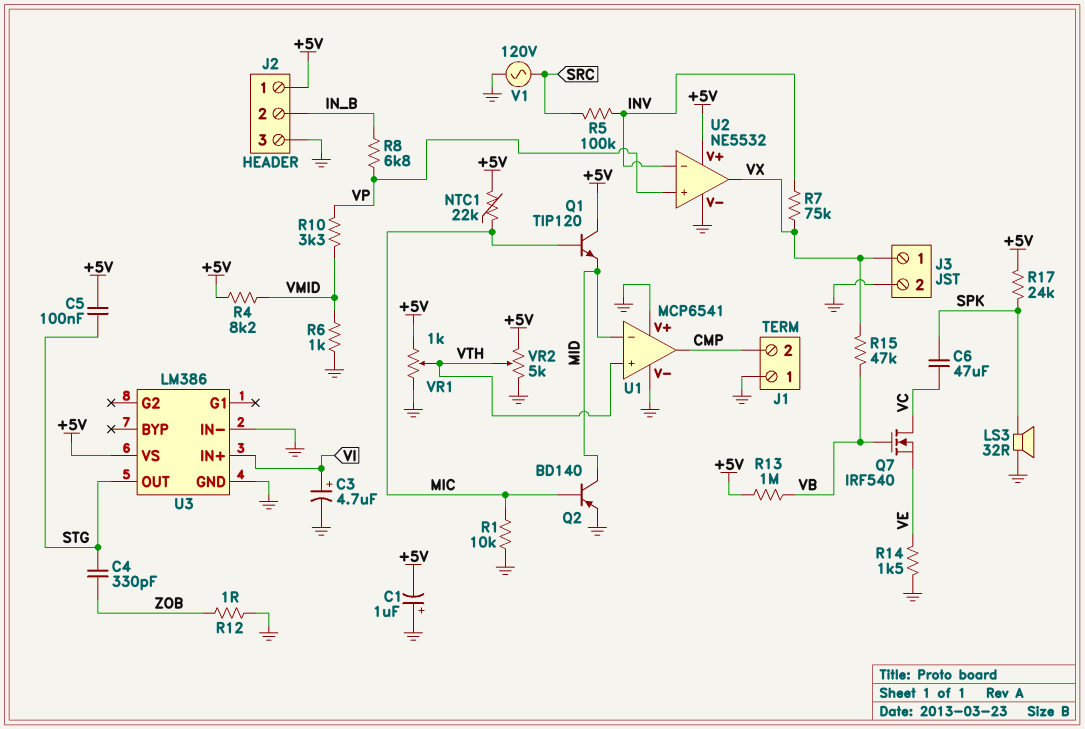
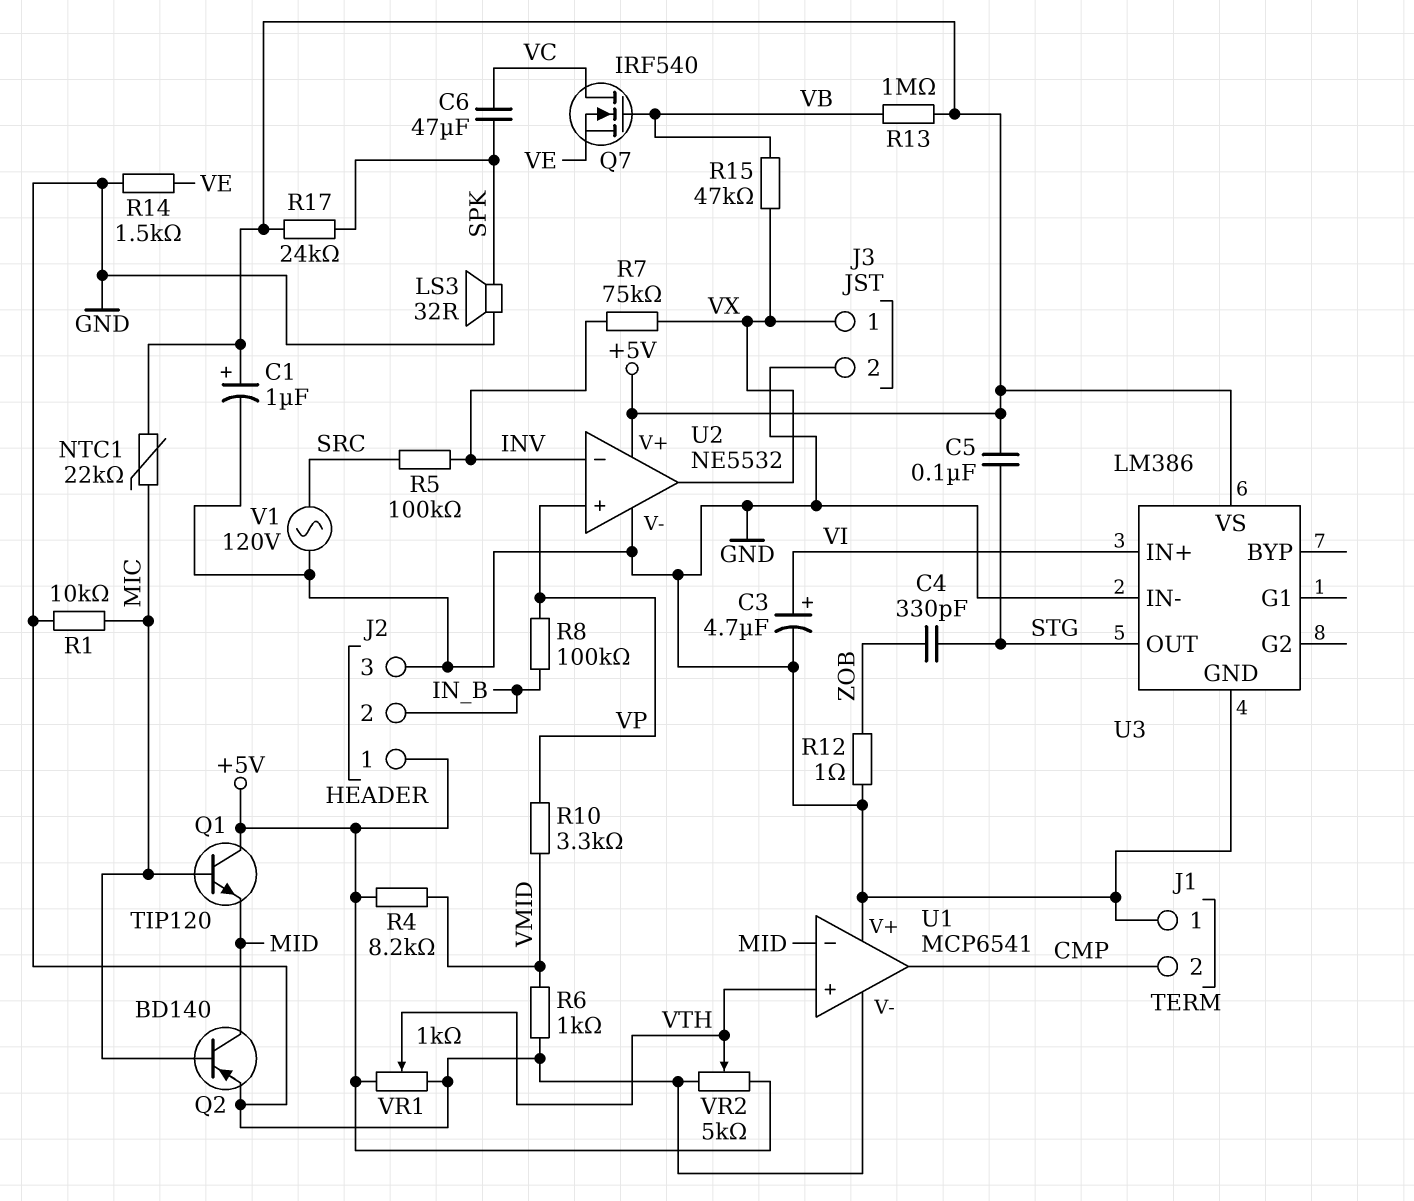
C1: 1uF (plus GND, minus +5V) -> 1uF (plus +5V, minus GND)
R8: 6.8k (IN_B, VP) -> 100k (IN_B, VP)

